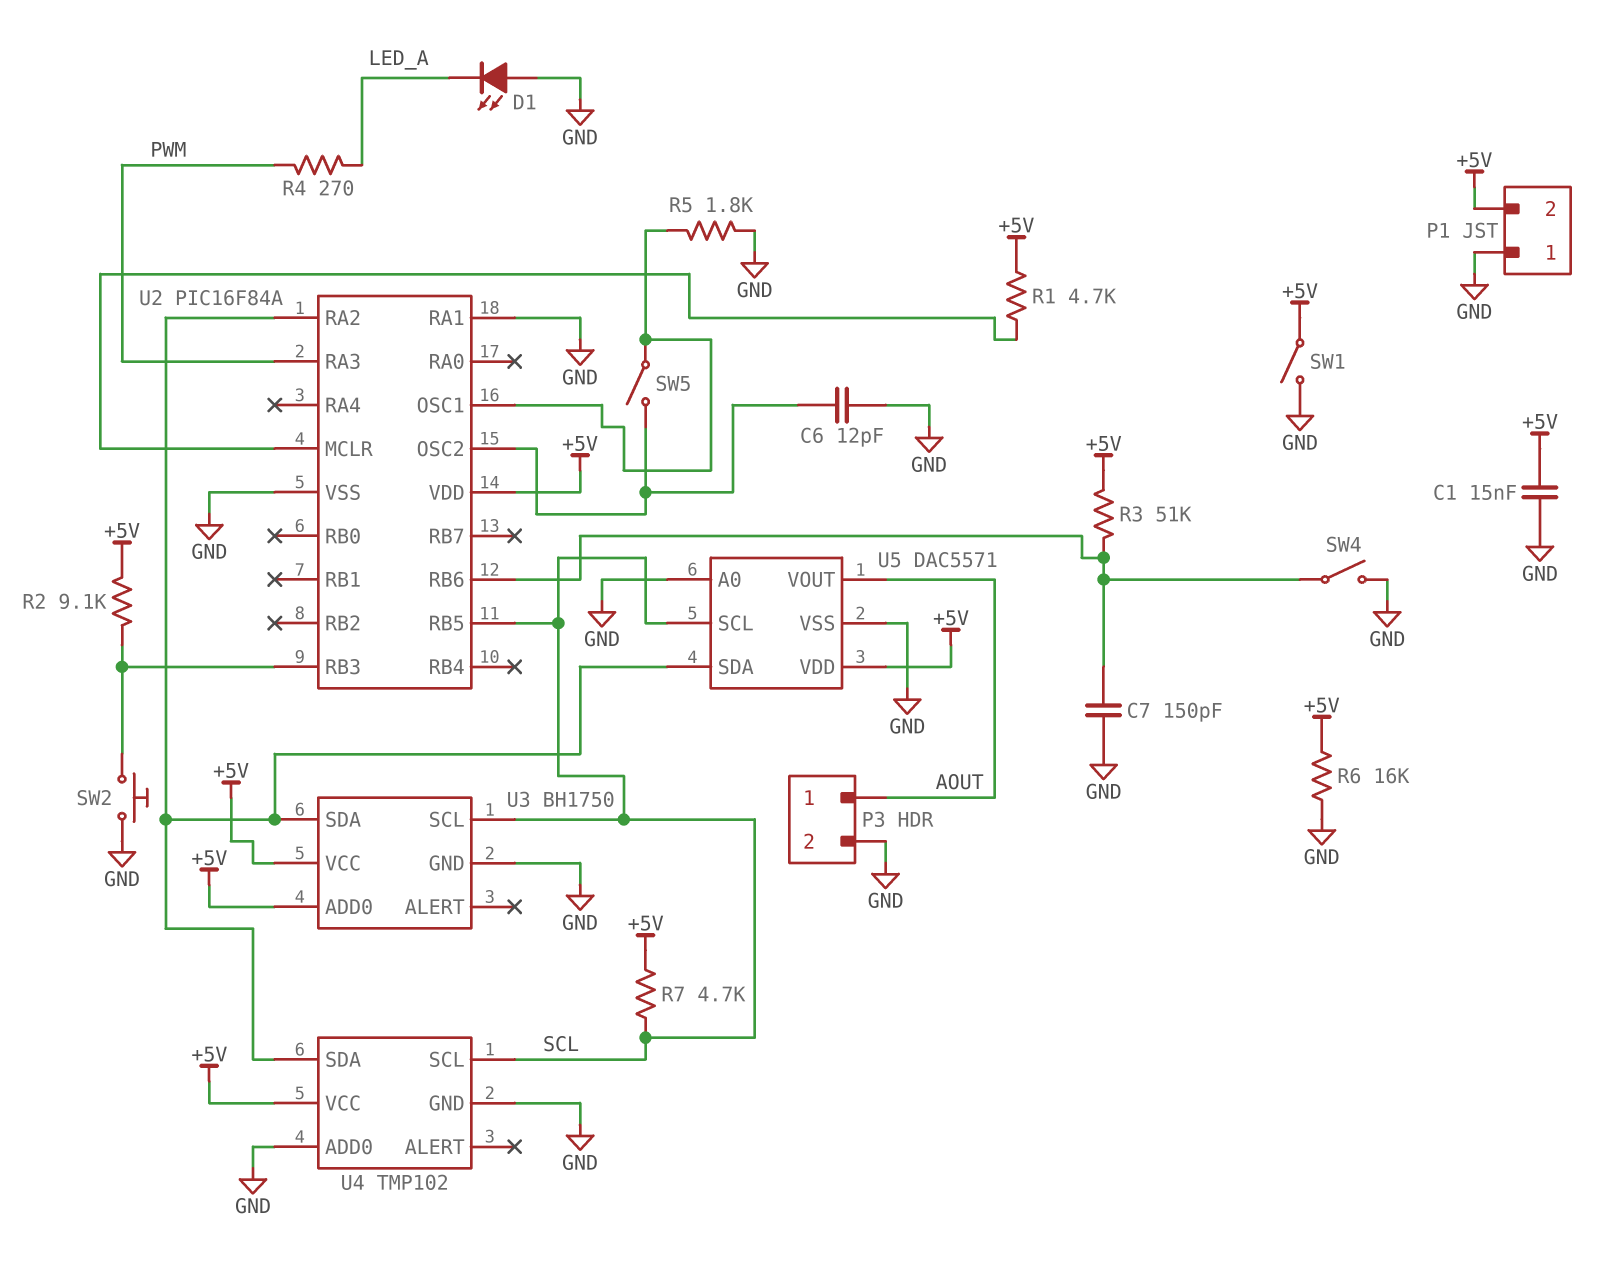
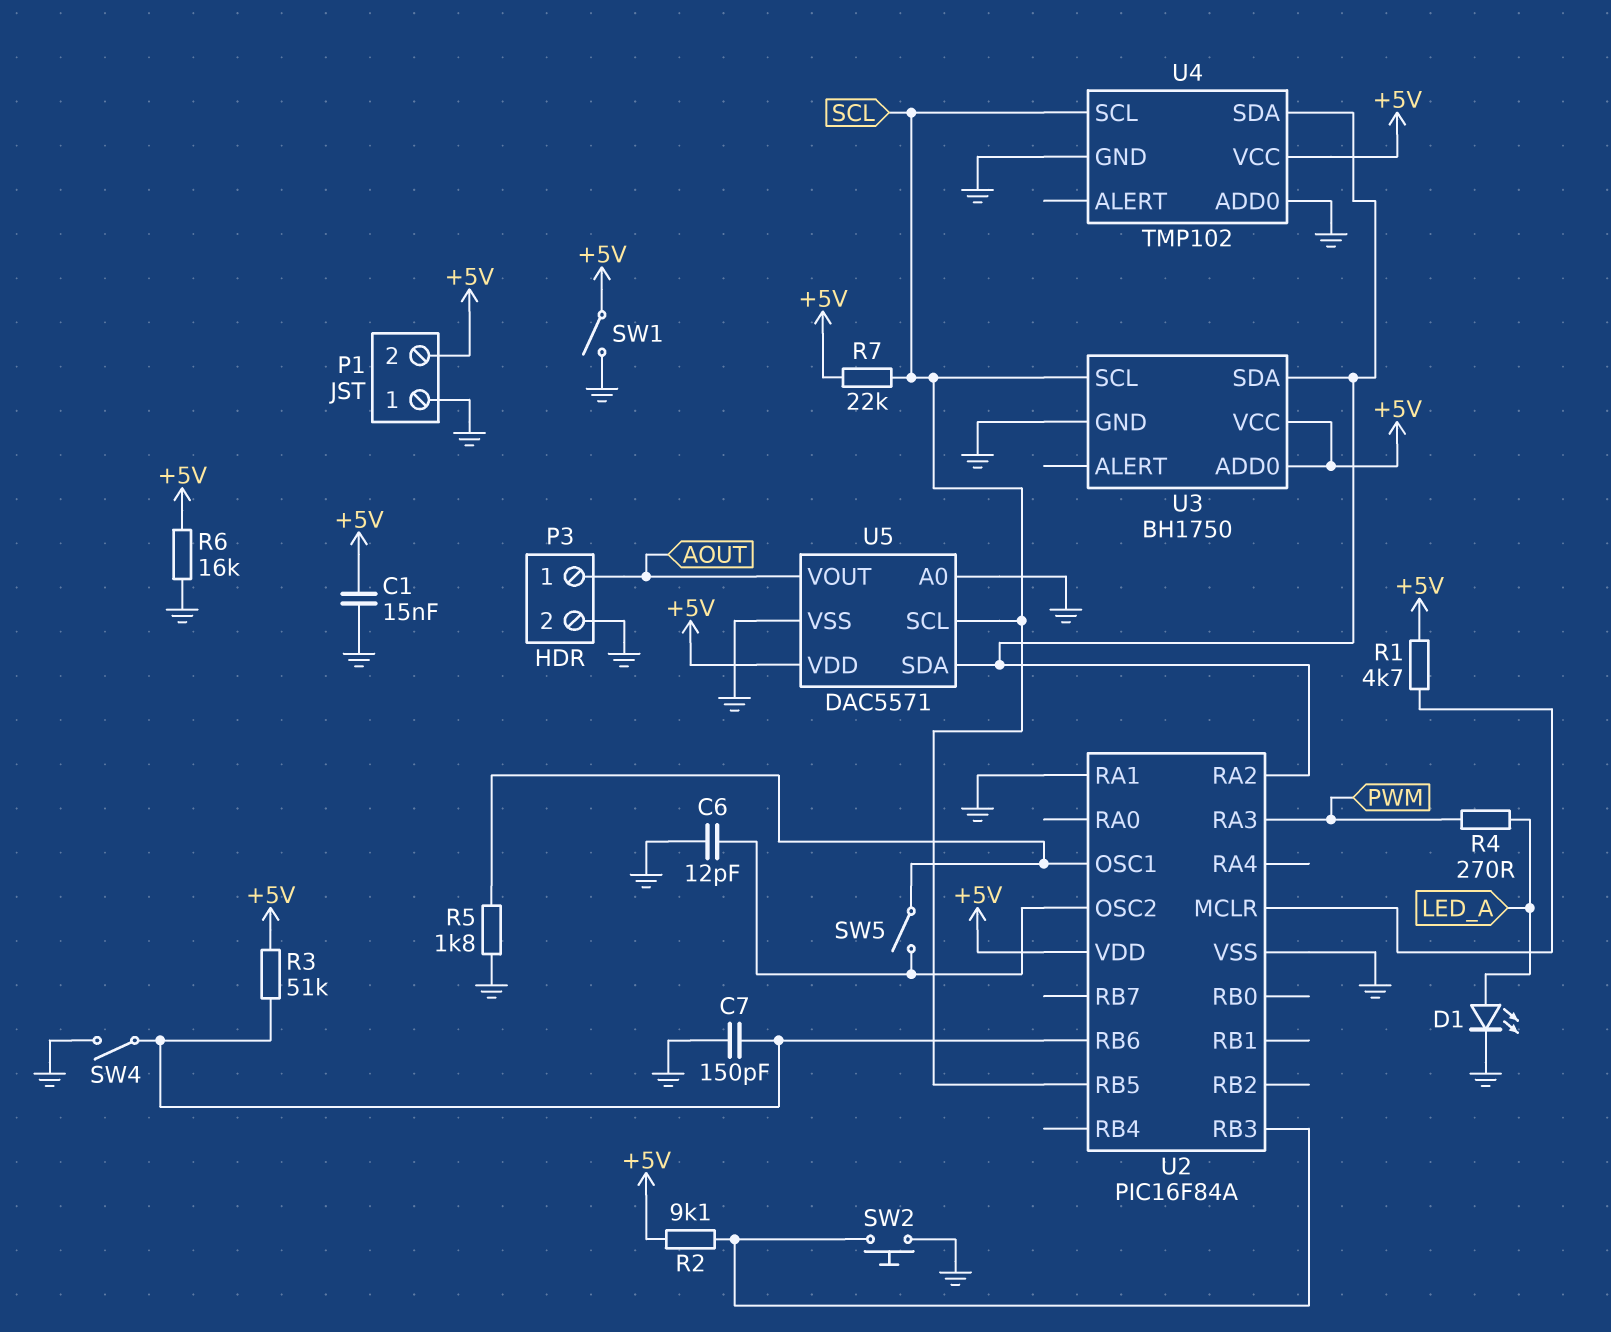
D1: LED (A GND, K LED_A) -> LED (A LED_A, K GND)
R7: 4.7k (+5V, SCL) -> 22k (+5V, SCL)

